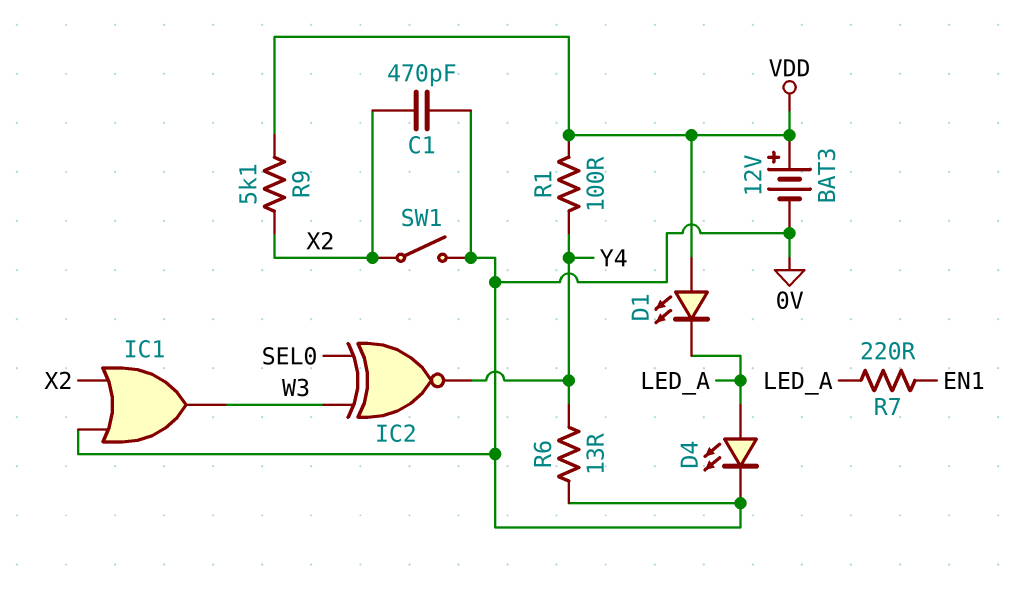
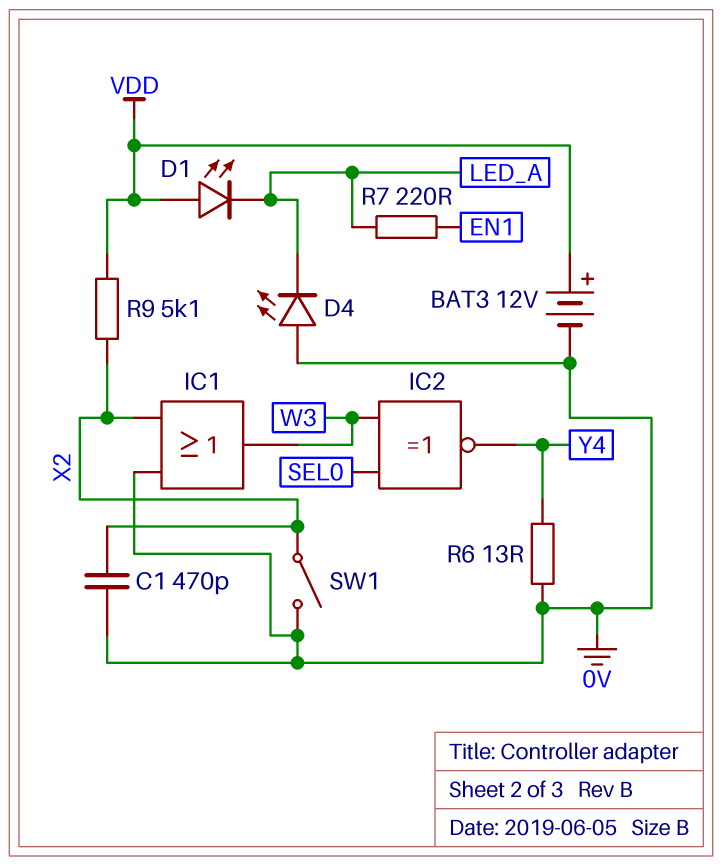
D4: LED (A LED_A, K 0V) -> LED (A 0V, K LED_A)
R1: 100 (VDD, Y4) -> none

